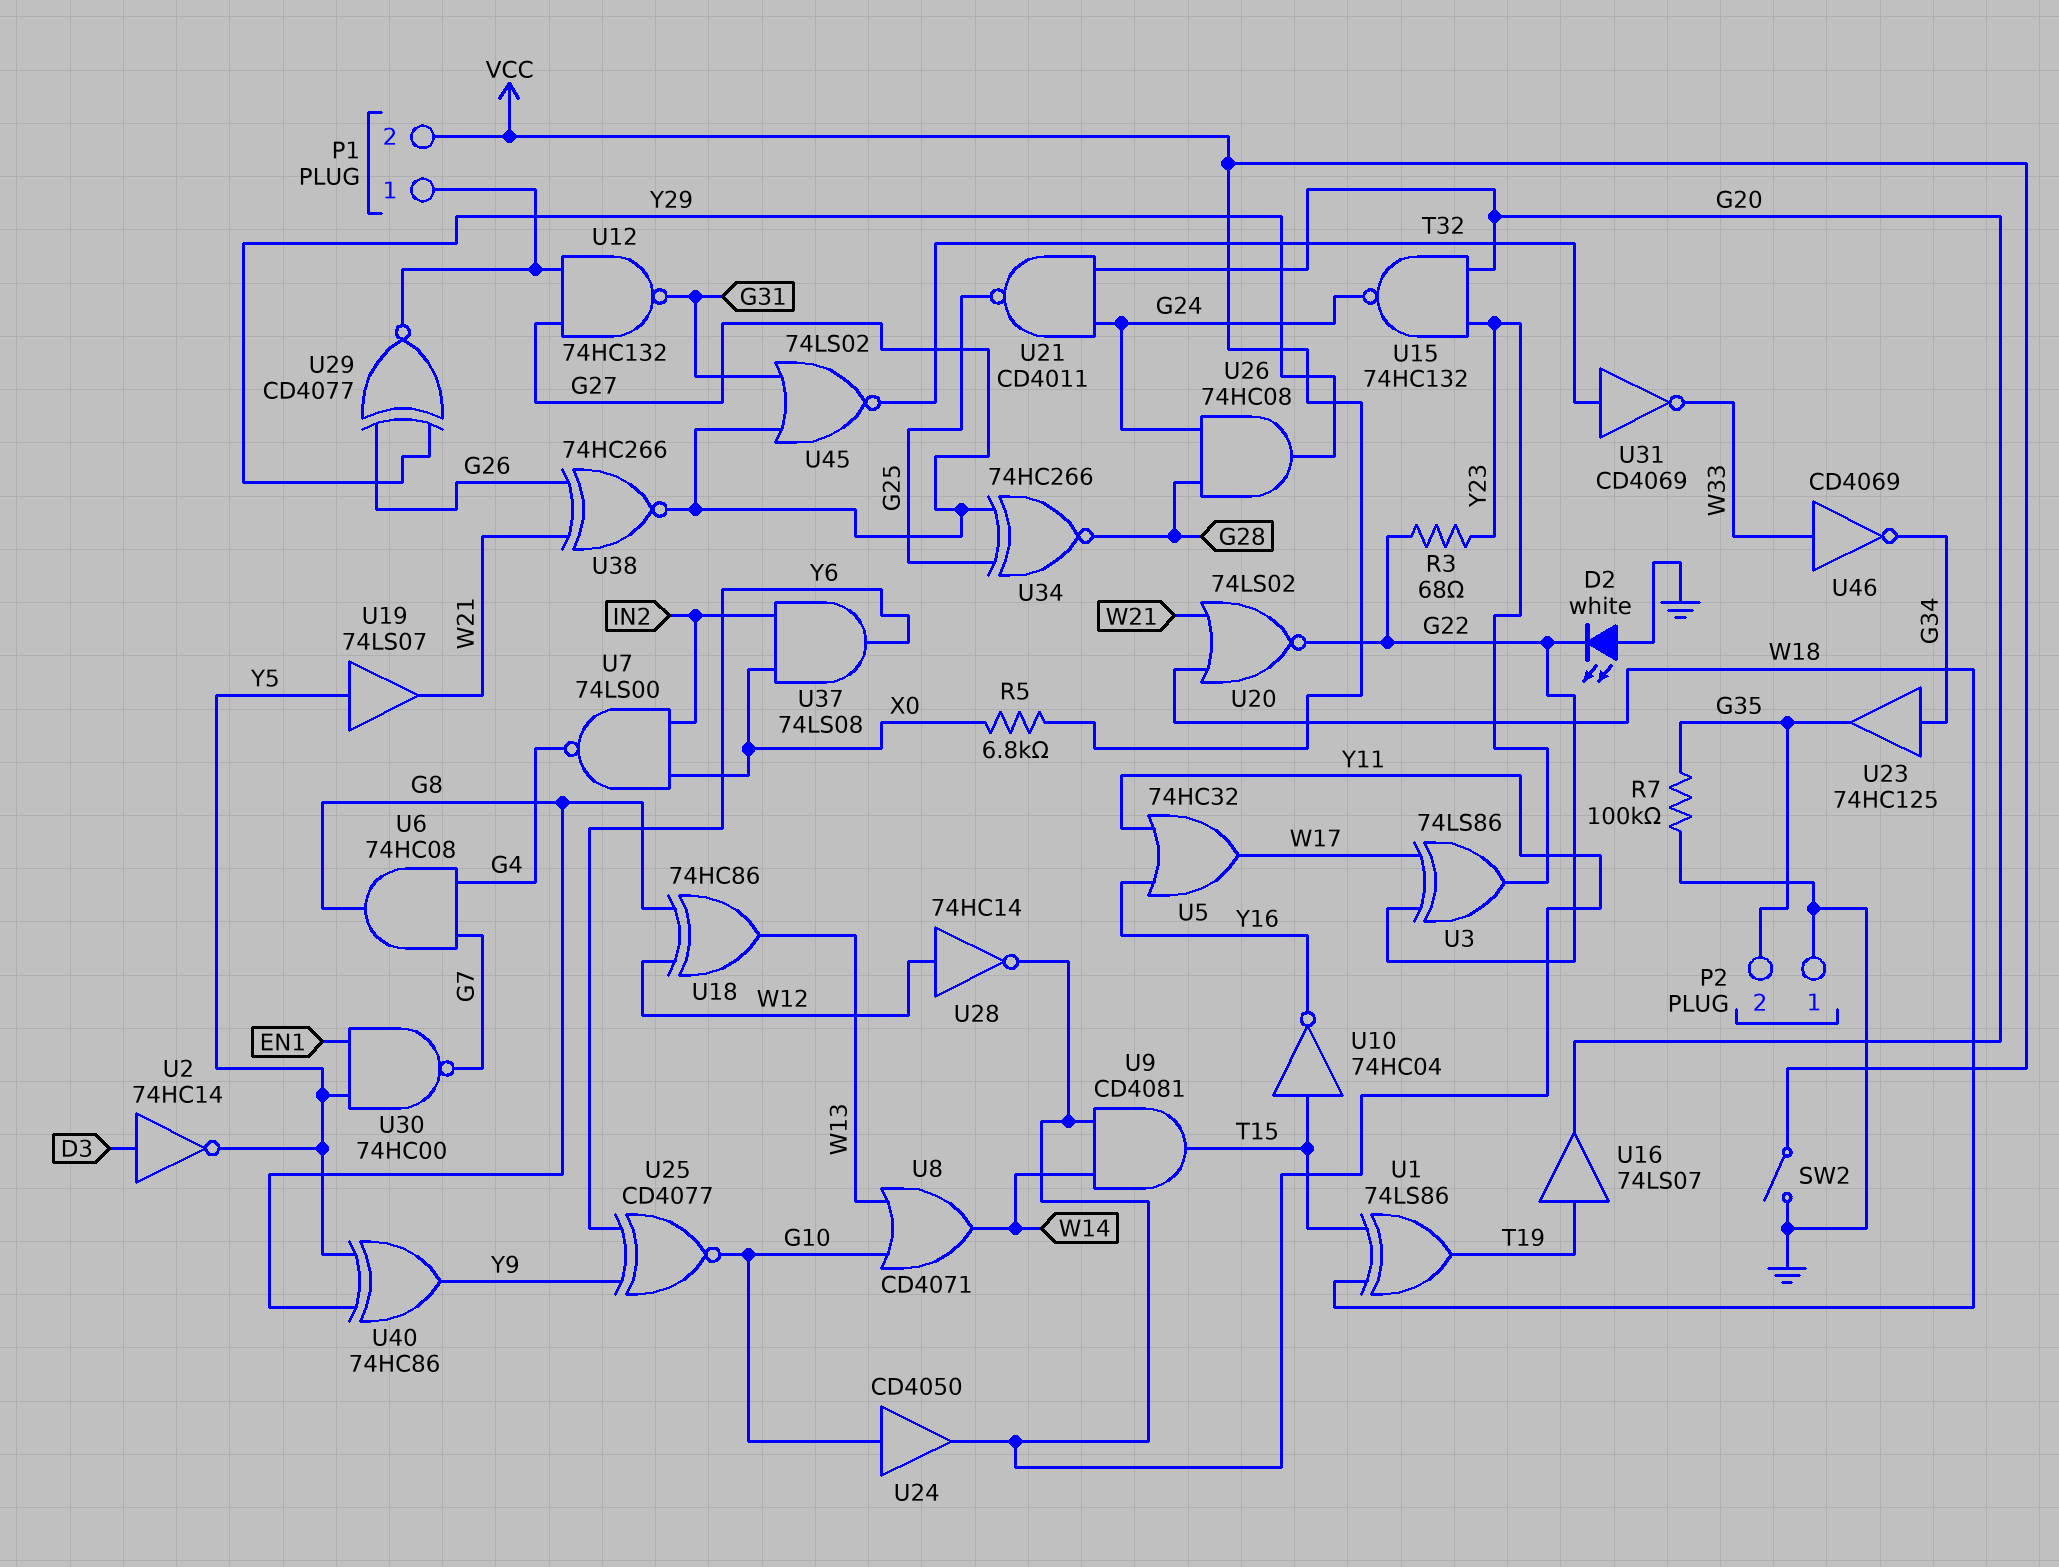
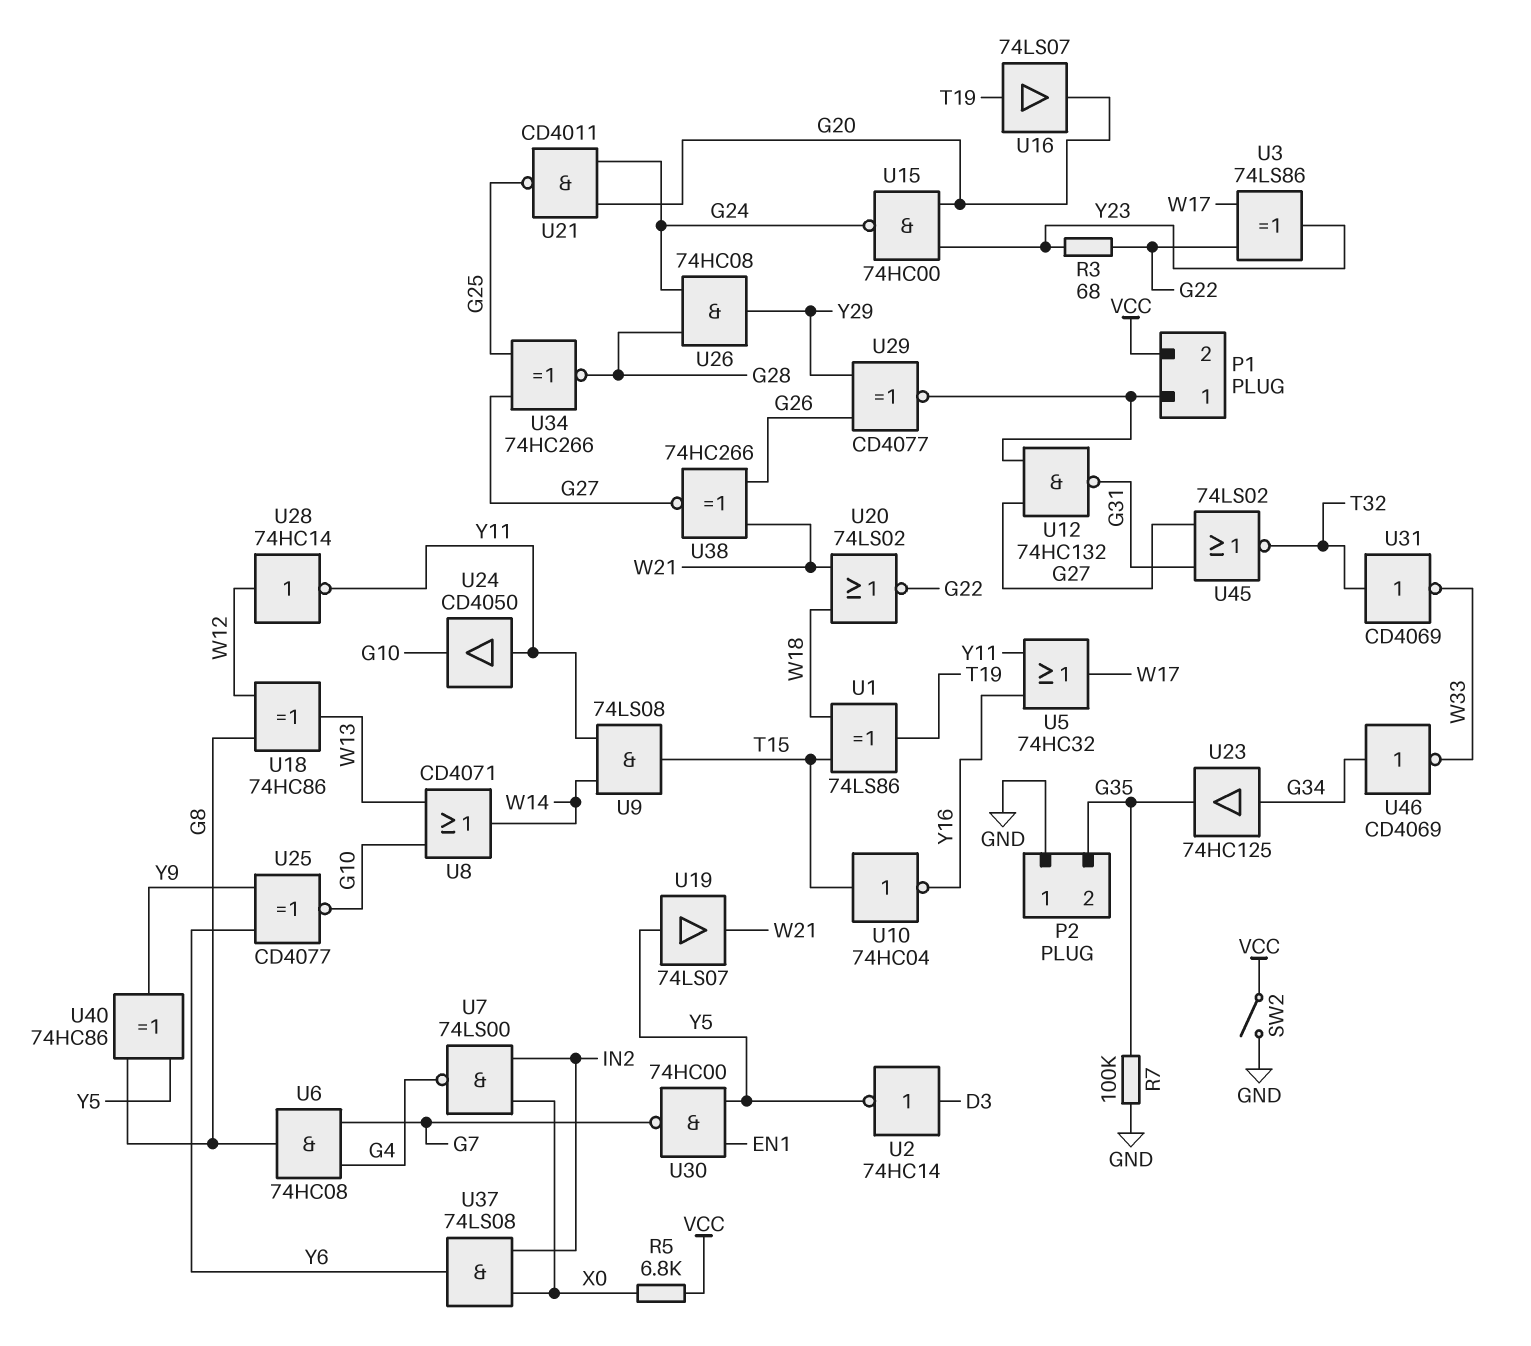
D2: LED white (A GND, K G22) -> none
U9: AND CD4081 (in W14, in Y11, out T15) -> AND 74LS08 (in W14, in Y11, out T15)
U15: NAND 74HC132 (in G20, in Y23, out G24) -> NAND 74HC00 (in G20, in Y23, out G24)
U24: buffer CD4050 (in G10, out Y11) -> buffer CD4050 (in Y11, out G10)
U46: NOT CD4069 (in W33, out G34) -> NOT CD4069 (in G34, out W33)

